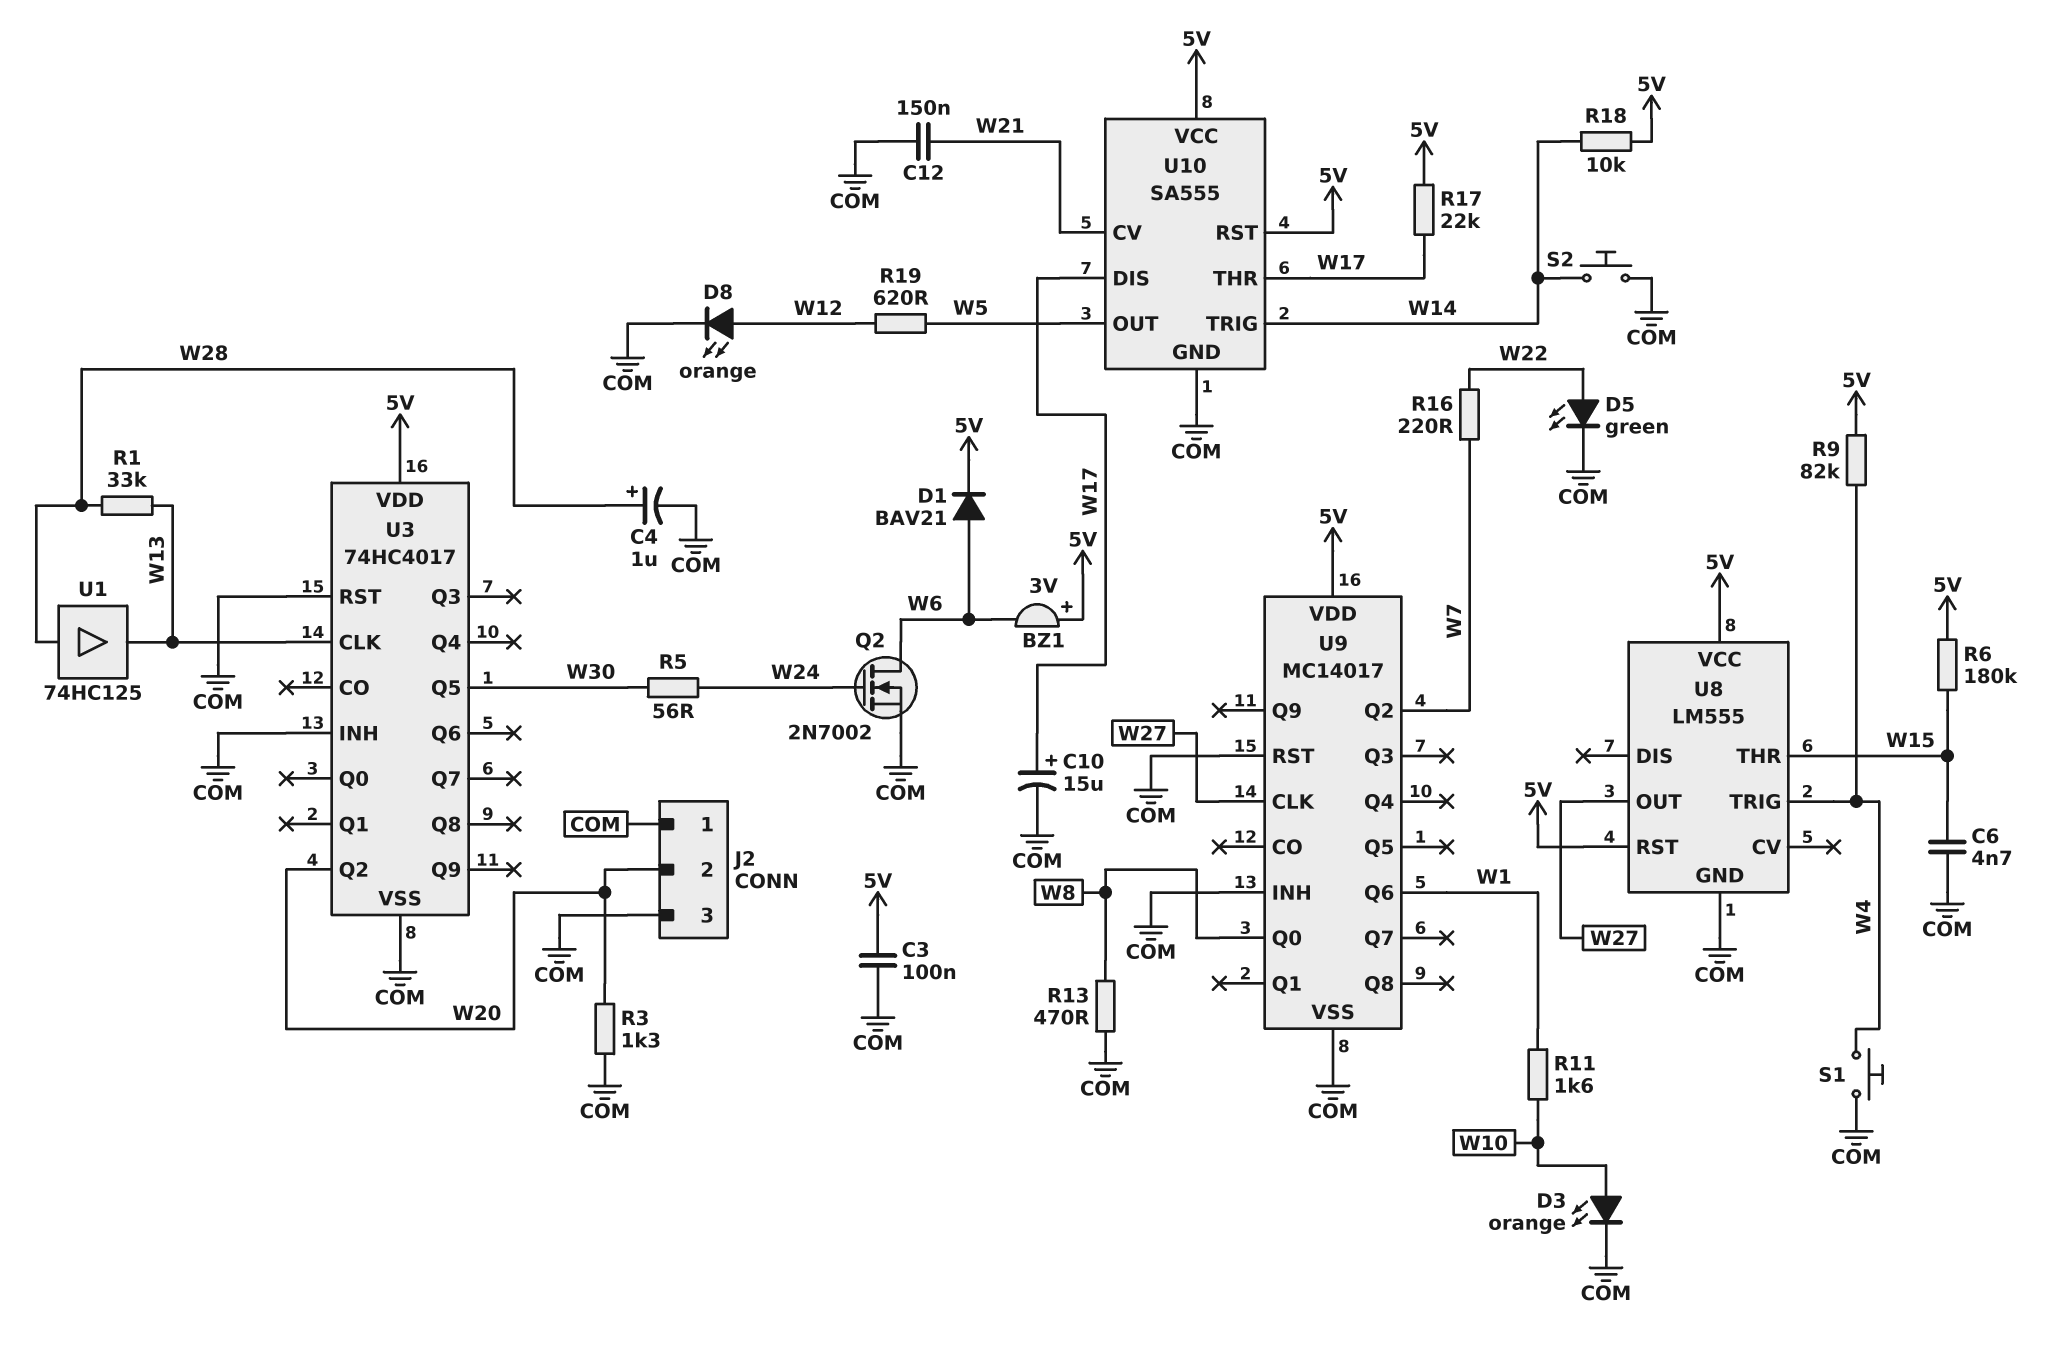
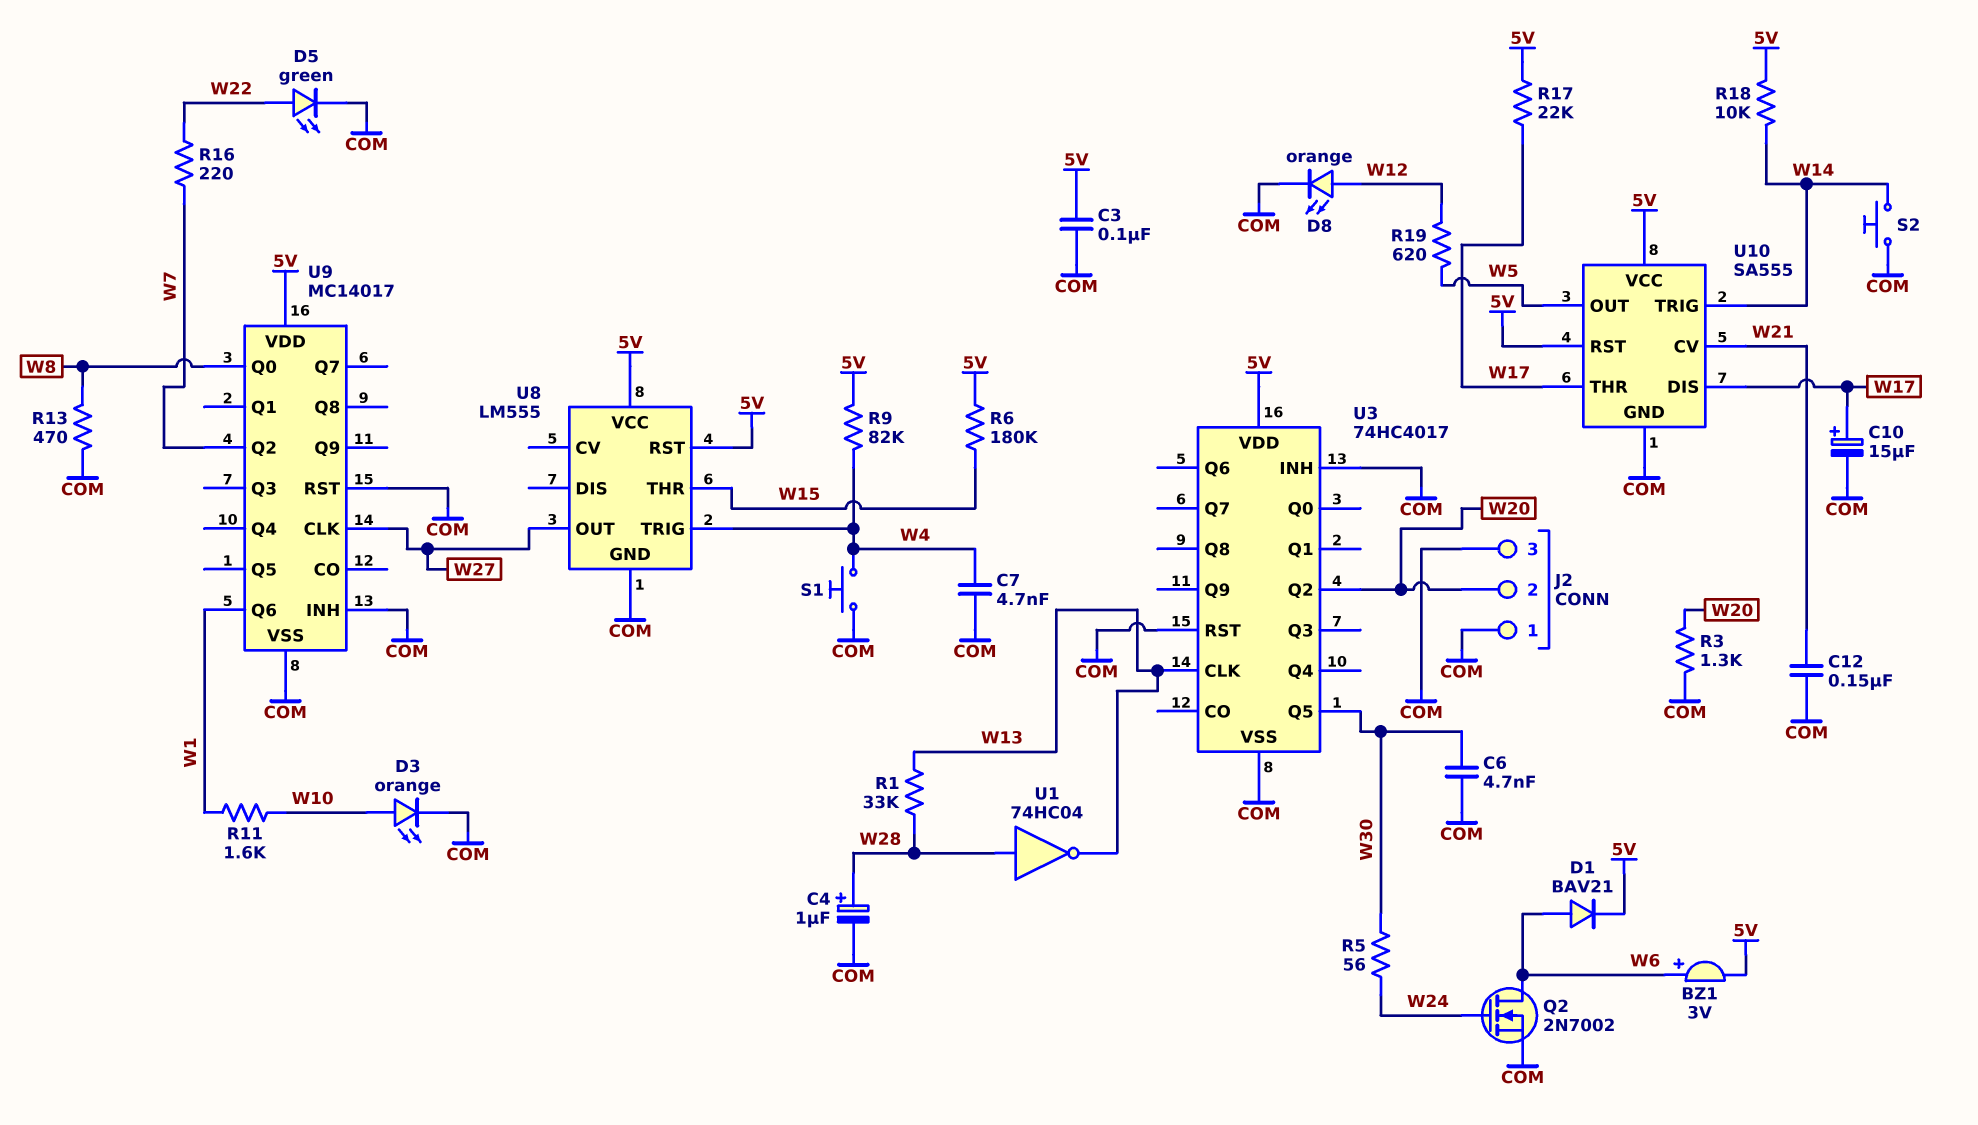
BZ1: buzzer 3V (plus 5V, minus W6) -> buzzer 3V (plus W6, minus 5V)
C6: 4.7nF (COM, W15) -> 4.7nF (COM, W30)
C7: none -> 4.7nF (COM, W4)
U1: buffer 74HC125 (in W28, out W13) -> NOT 74HC04 (in W28, out W13)

